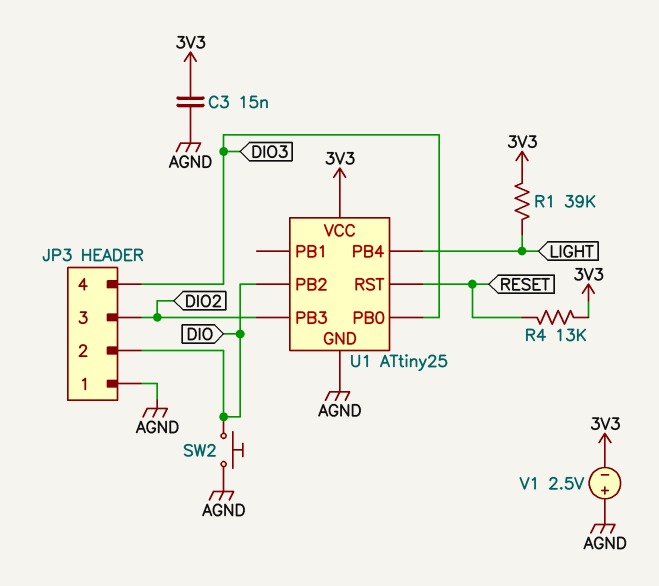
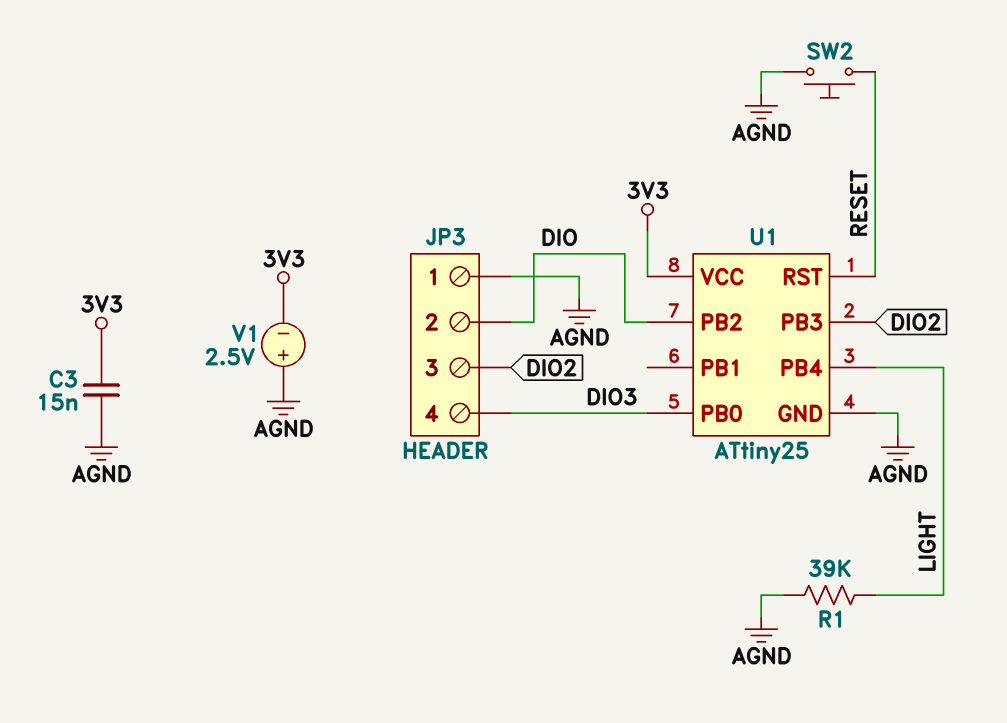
R1: 39k (3V3, LIGHT) -> 39k (AGND, LIGHT)
R4: 13k (3V3, RESET) -> none
SW2: button (AGND, DIO) -> button (AGND, RESET)

